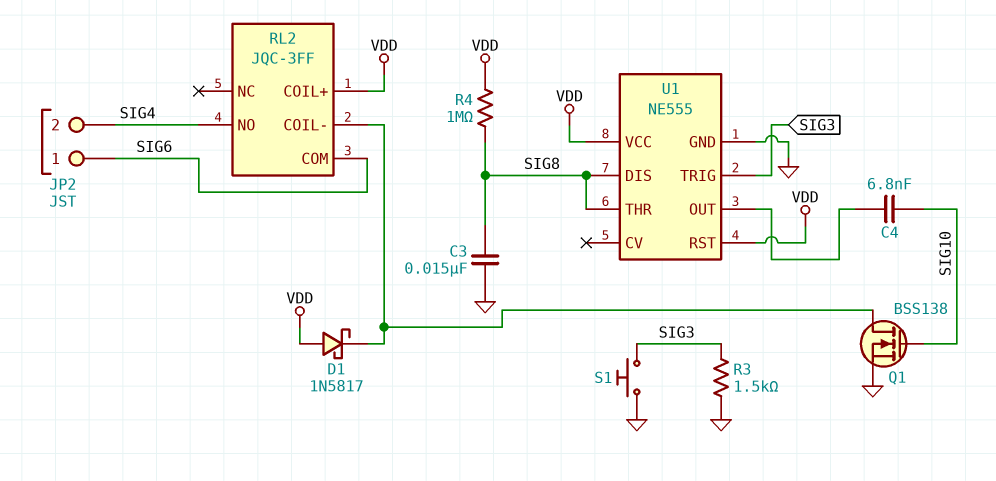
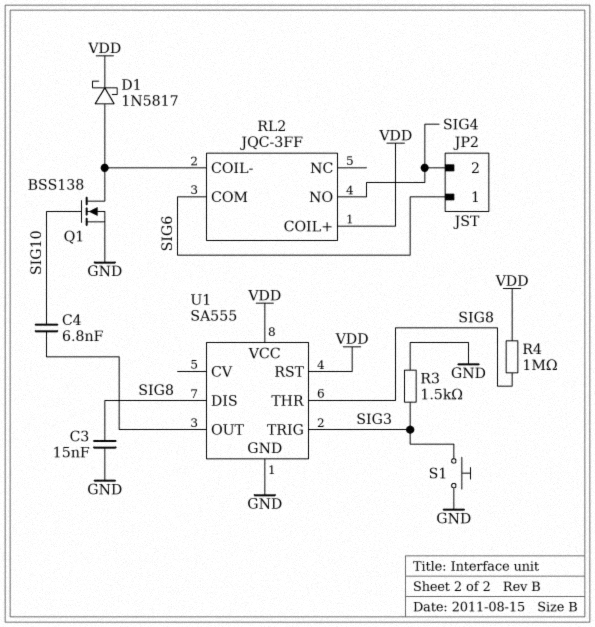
D1: schottky 1N5817 (A VDD, K RL2/COIL-) -> schottky 1N5817 (A RL2/COIL-, K VDD)
U1: NE555 -> SA555

